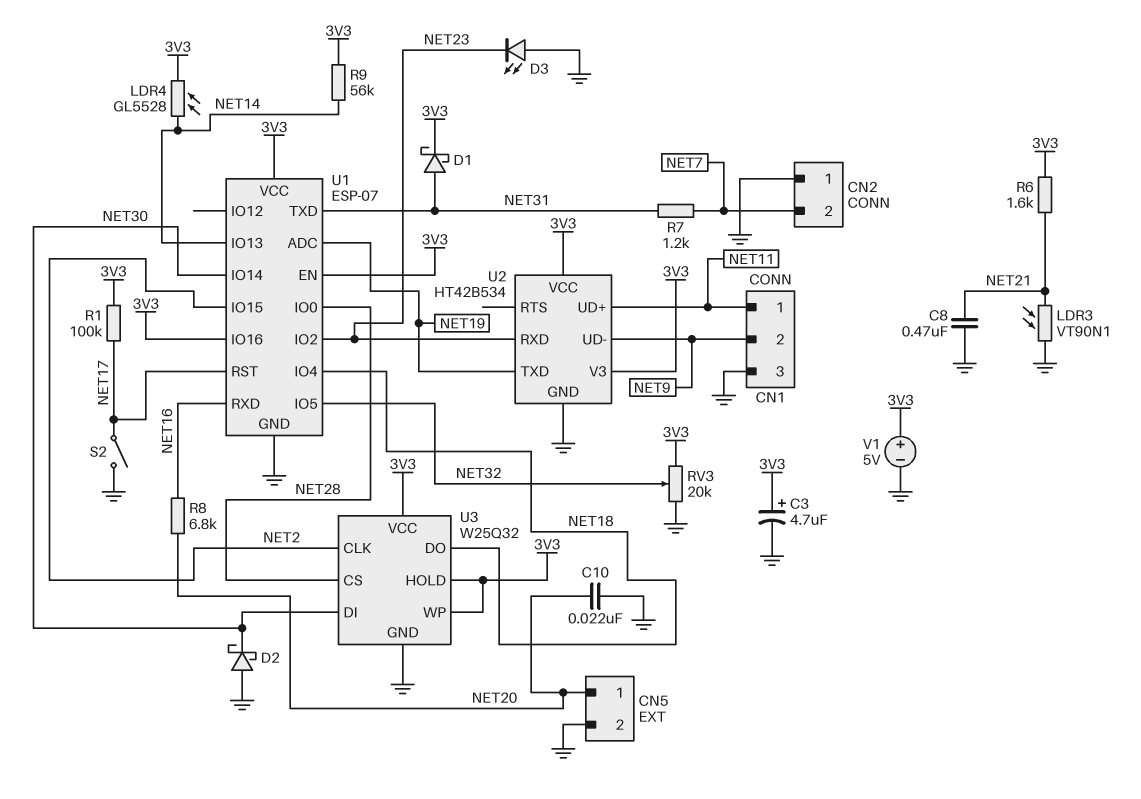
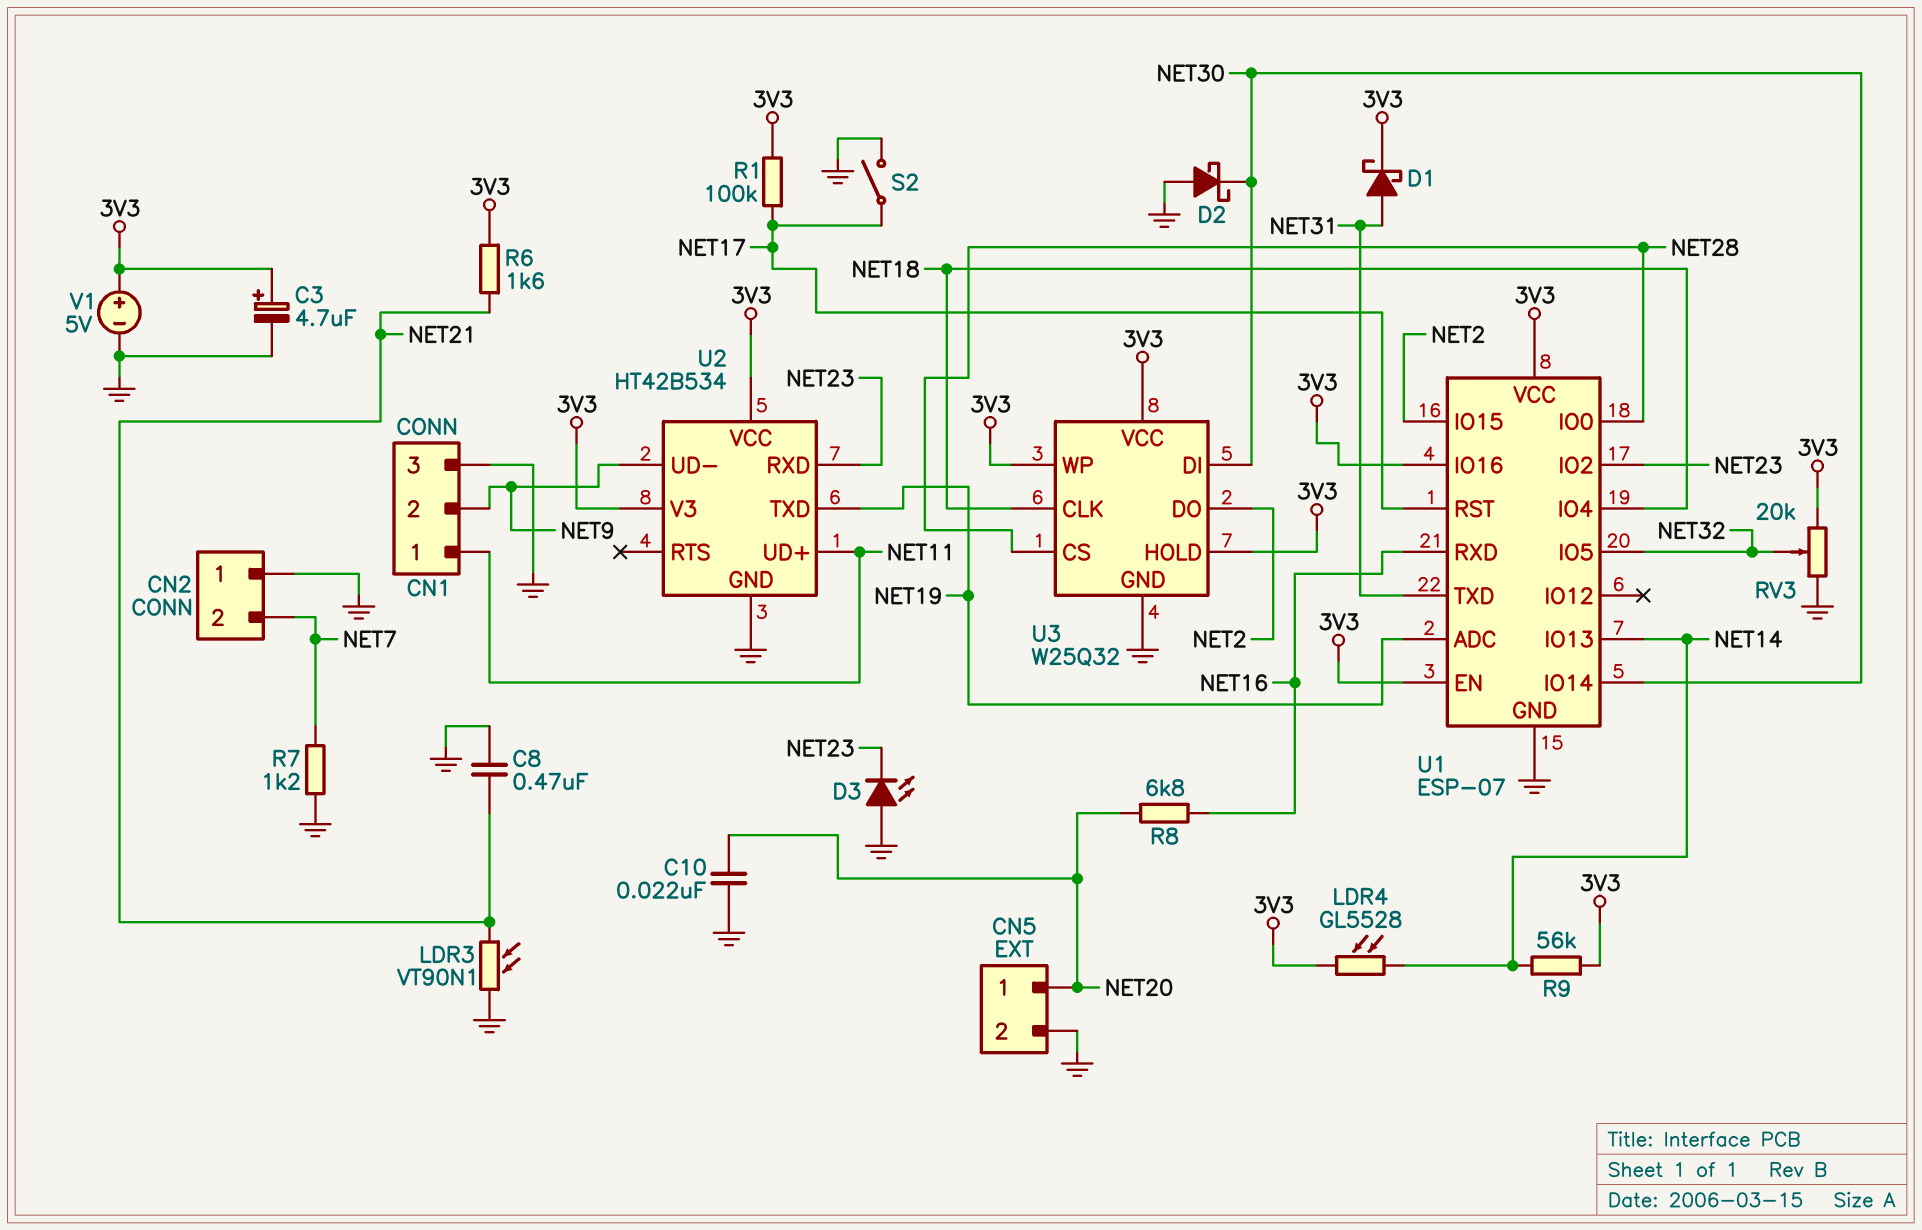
R7: 1.2k (NET7, NET31) -> 1.2k (GND, NET7)
U3 pin CLK: NET2 -> NET18
U3 pin DO: NET18 -> NET2

